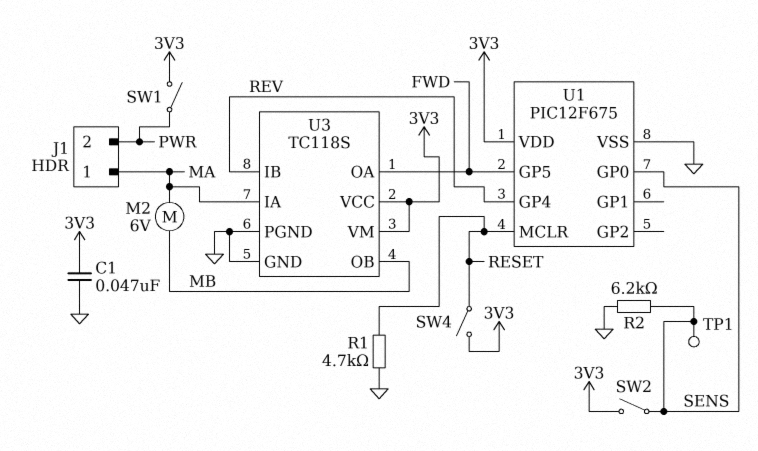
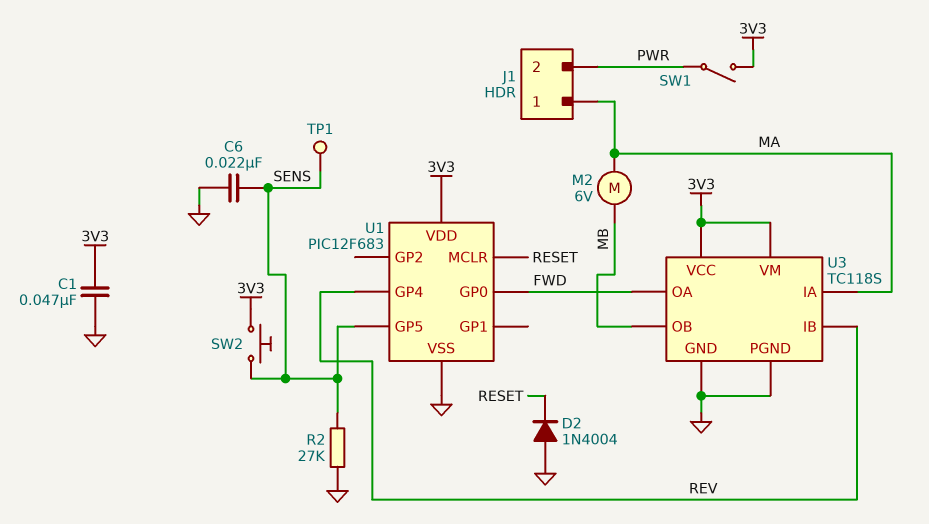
C6: none -> 22nF (GND, SENS)
D2: none -> diode 1N4004 (A GND, K RESET)
R1: 4.7k (GND, RESET) -> none
R2: 6.2k (GND, SENS) -> 27k (GND, SENS)
SW2: switch (3V3, SENS) -> button (3V3, SENS)
SW4: switch (3V3, RESET) -> none
U1: PIC12F675 -> PIC12F683
U1 pin GP0: SENS -> FWD
U1 pin GP5: FWD -> SENS

